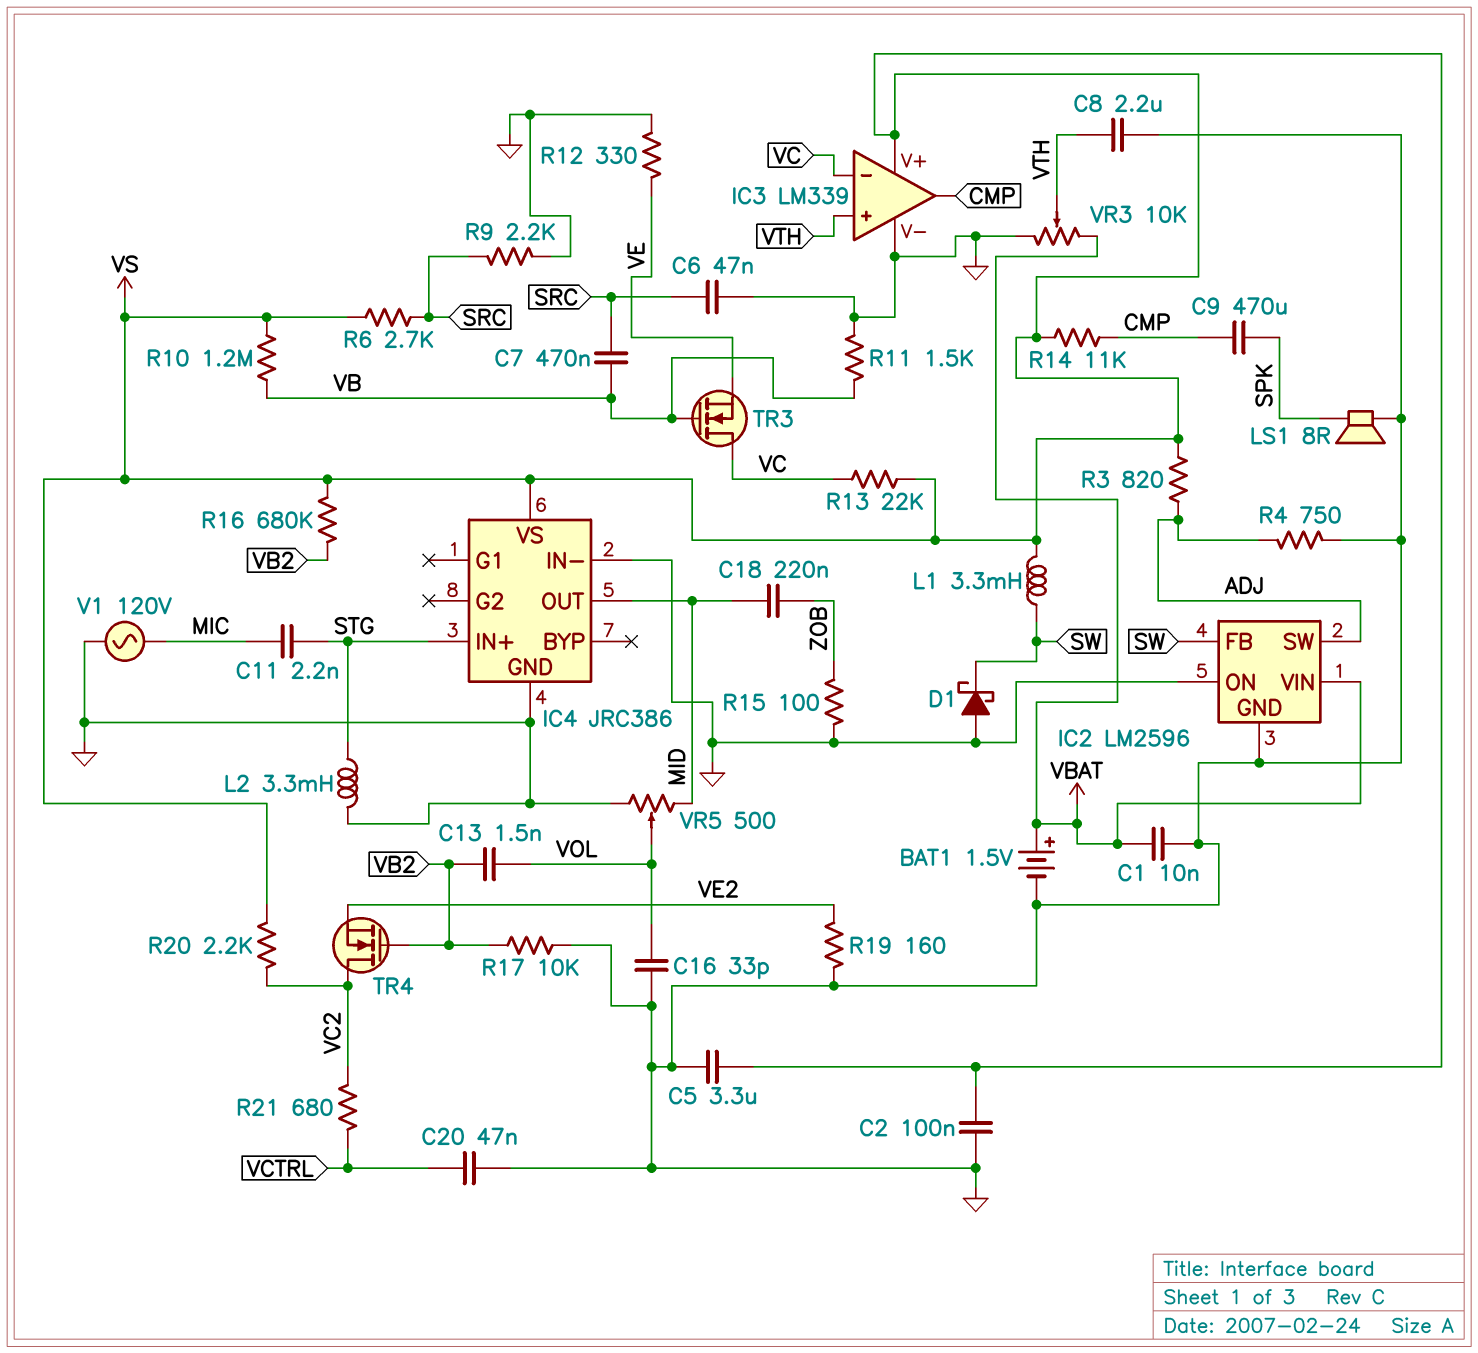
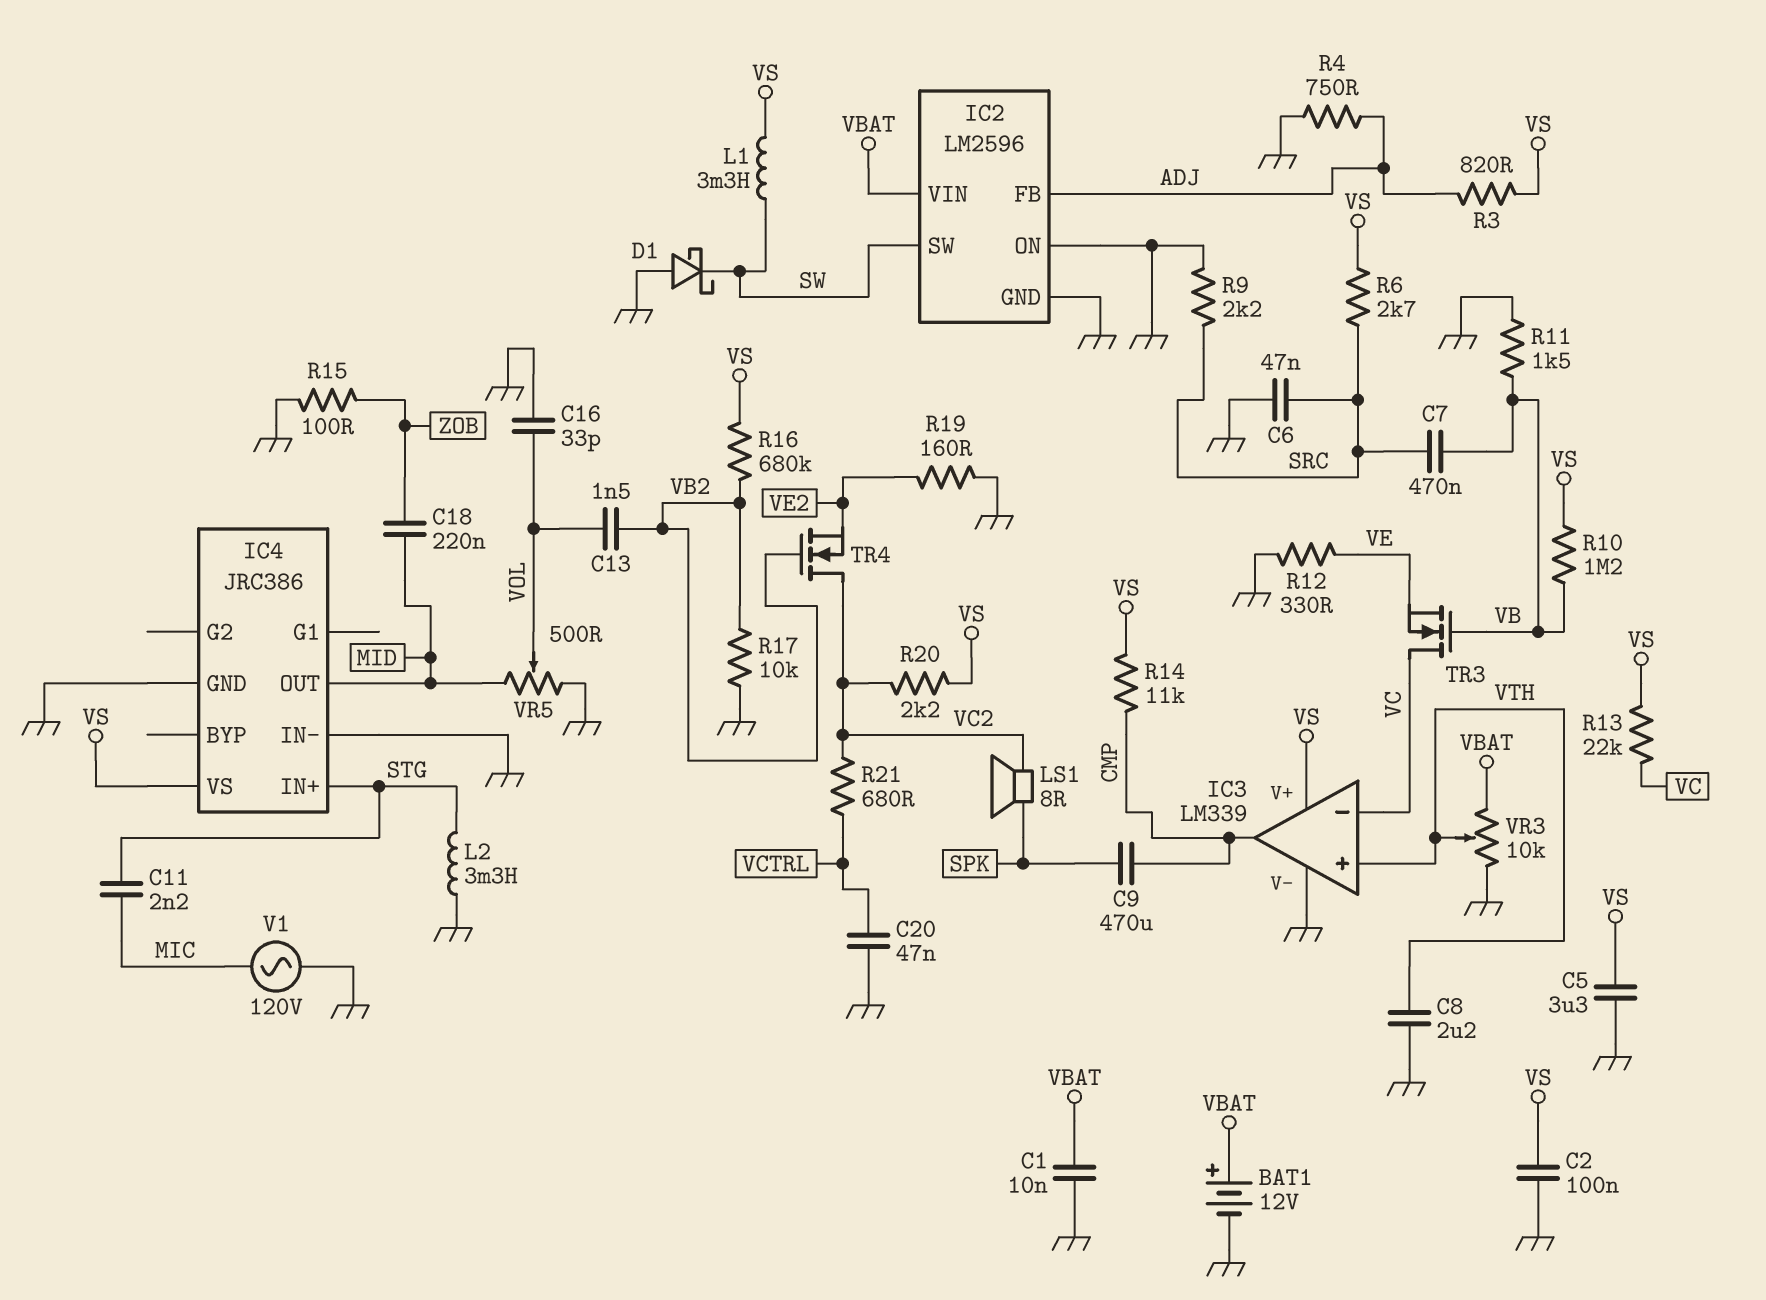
BAT1: 1.5V (plus VBAT, minus GND) -> 12V (plus VBAT, minus GND)
IC2 pin FB: SW -> ADJ
IC2 pin SW: ADJ -> SW
LS1: speaker 8R (GND, SPK) -> speaker 8R (SPK, VC2)

